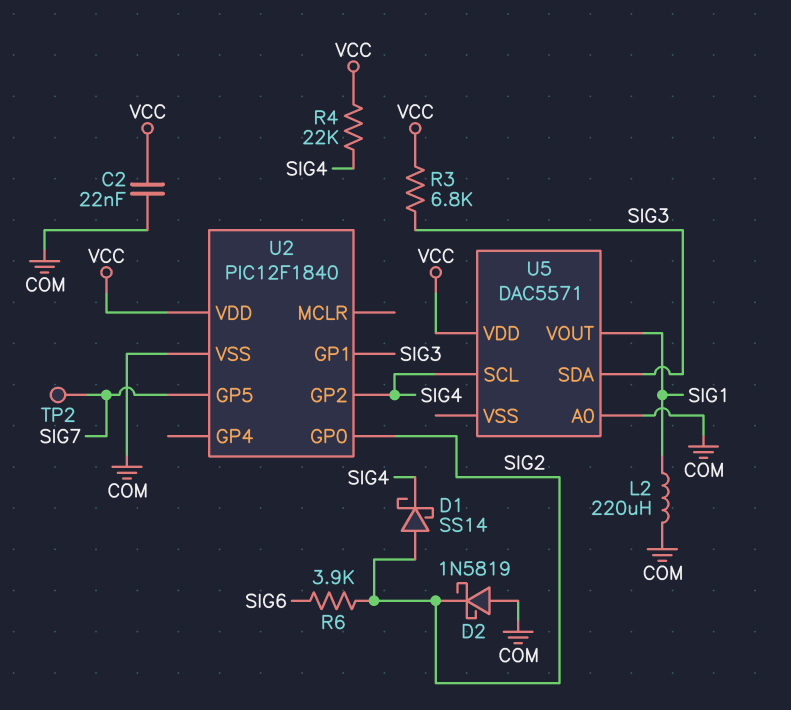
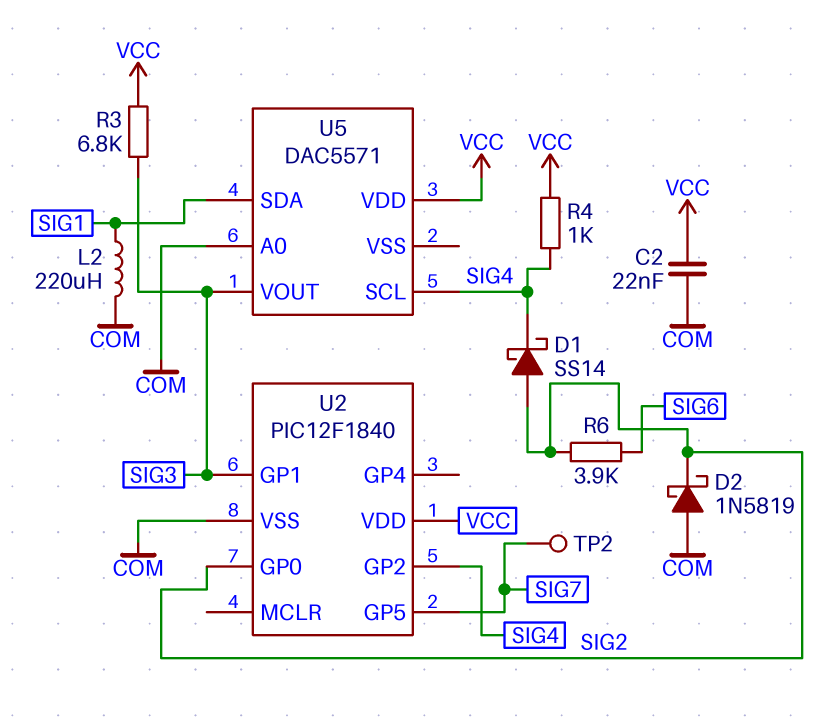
R4: 22k (SIG4, VCC) -> 1k (SIG4, VCC)
U5 pin SDA: SIG3 -> SIG1
U5 pin VOUT: SIG1 -> SIG3

